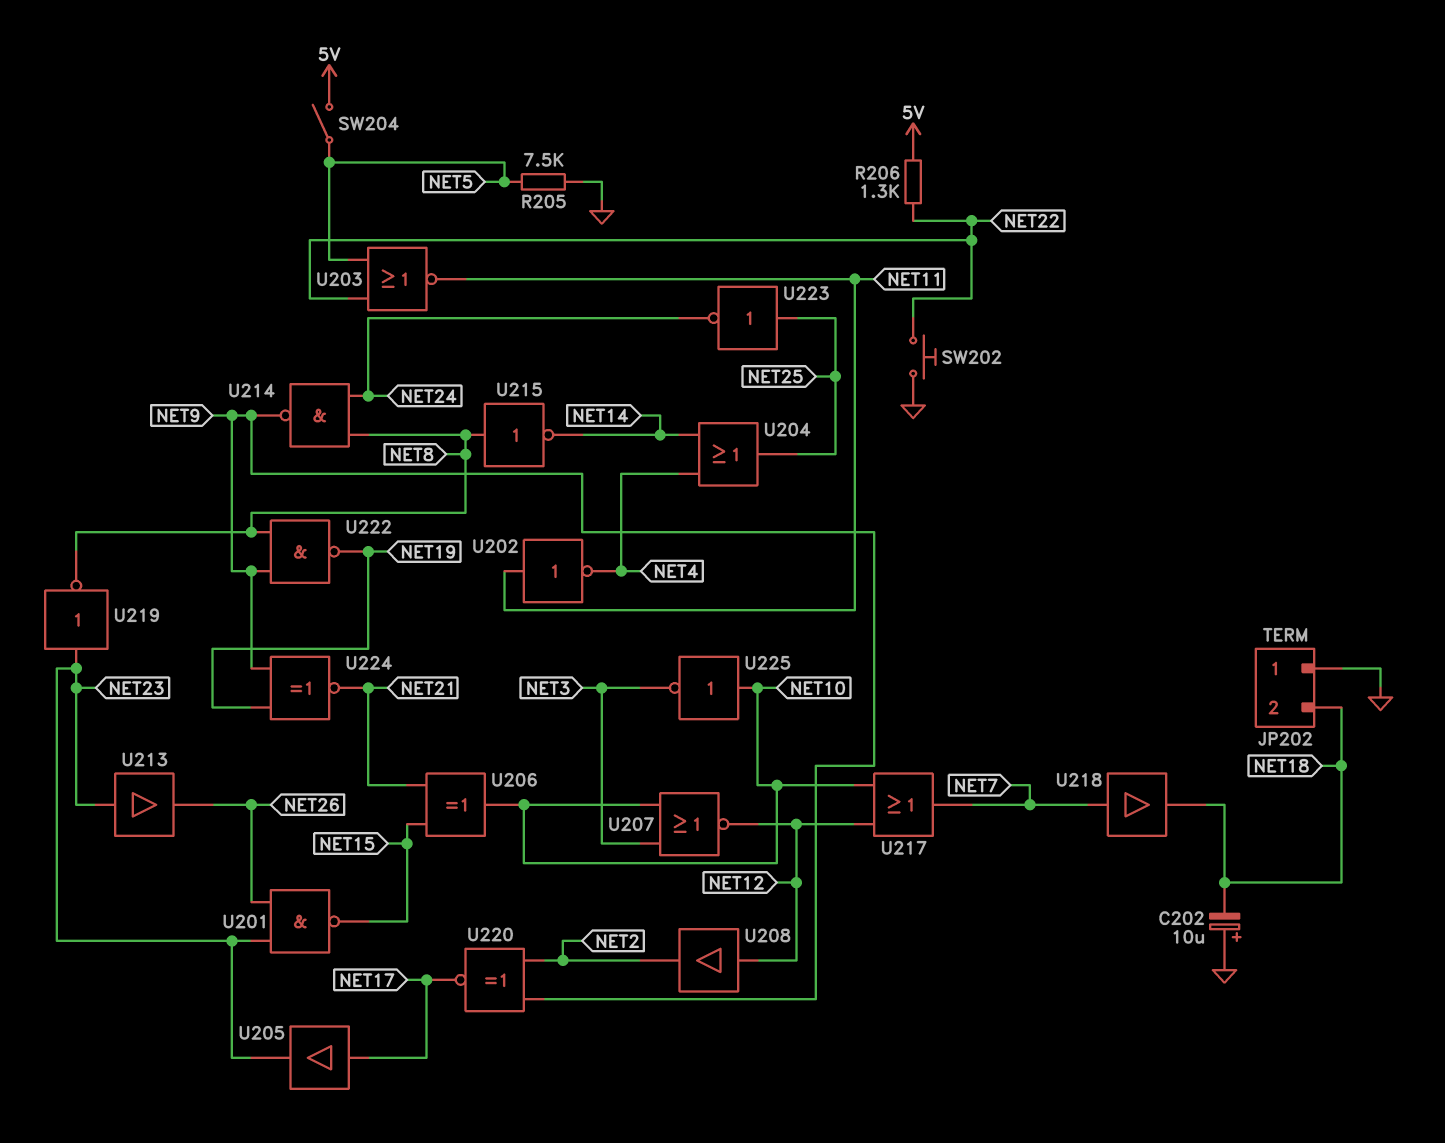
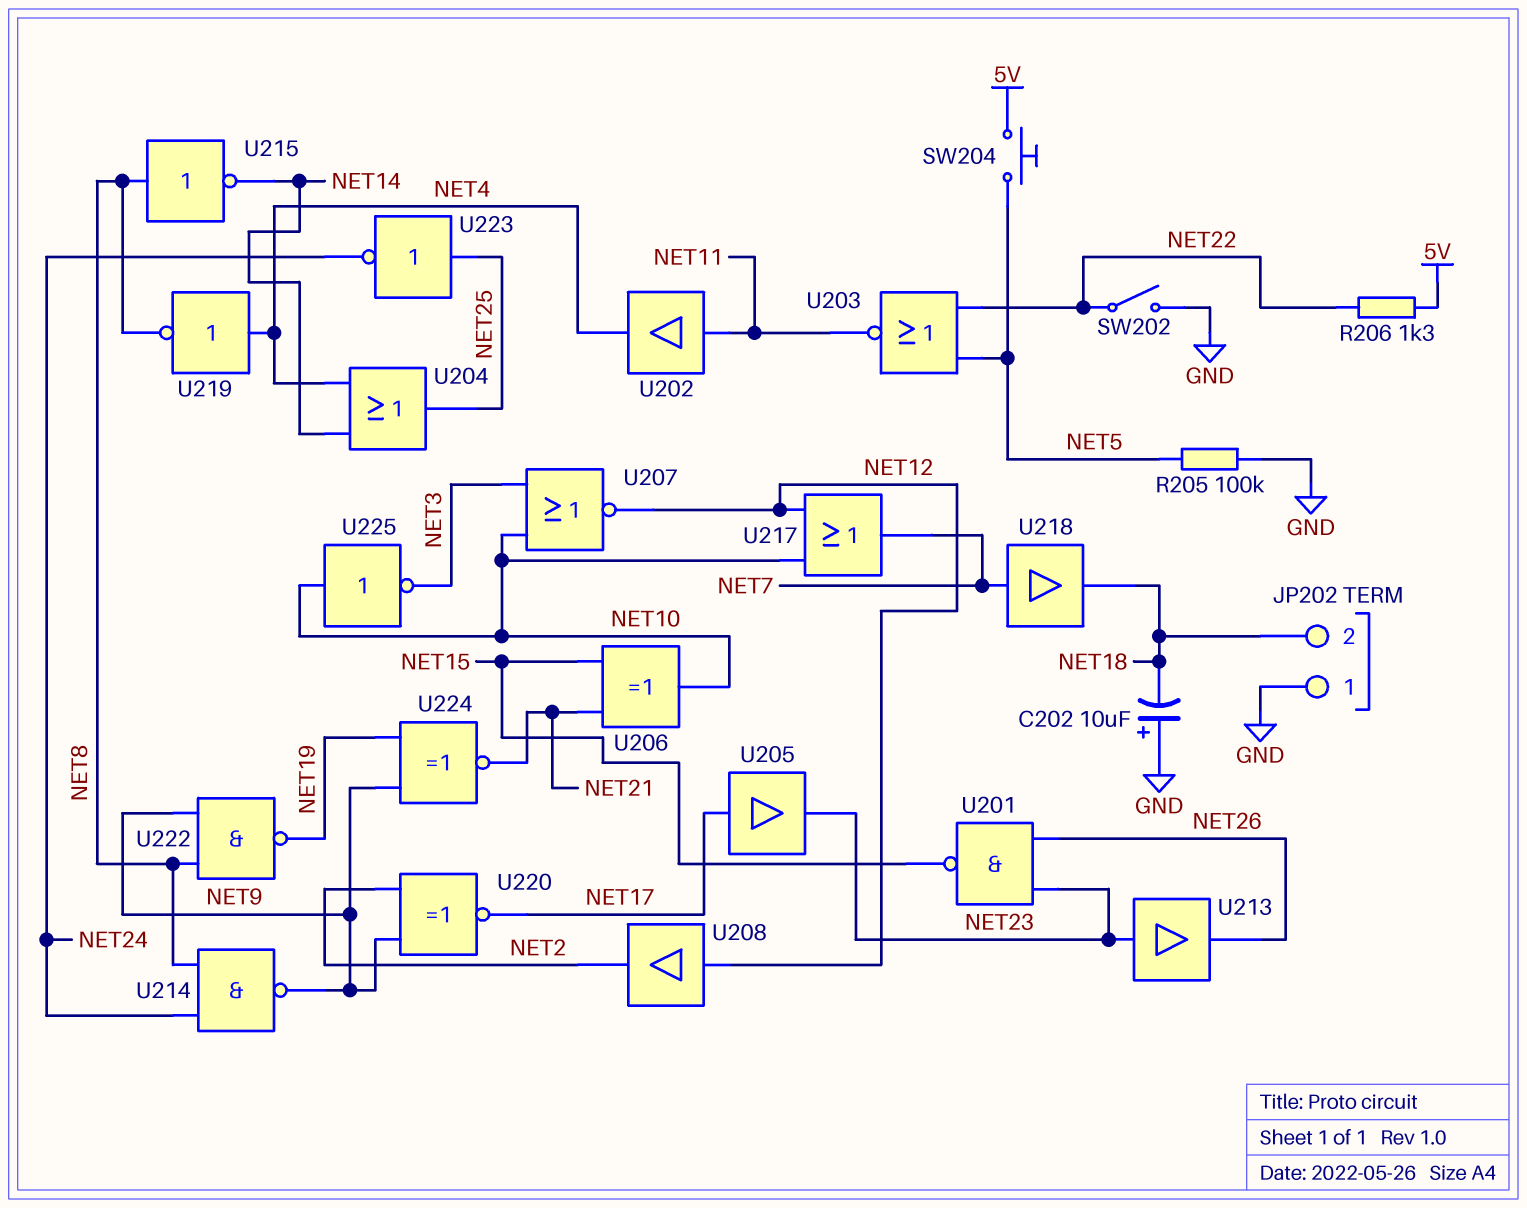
R205: 7.5k (GND, NET5) -> 100k (GND, NET5)
SW202: button (GND, NET22) -> switch (GND, NET22)
SW204: switch (5V, NET5) -> button (5V, NET5)
U202: NOT (in NET11, out NET4) -> buffer (in NET11, out NET4)
U219: NOT (in NET23, out NET8) -> NOT (in NET4, out NET8)

